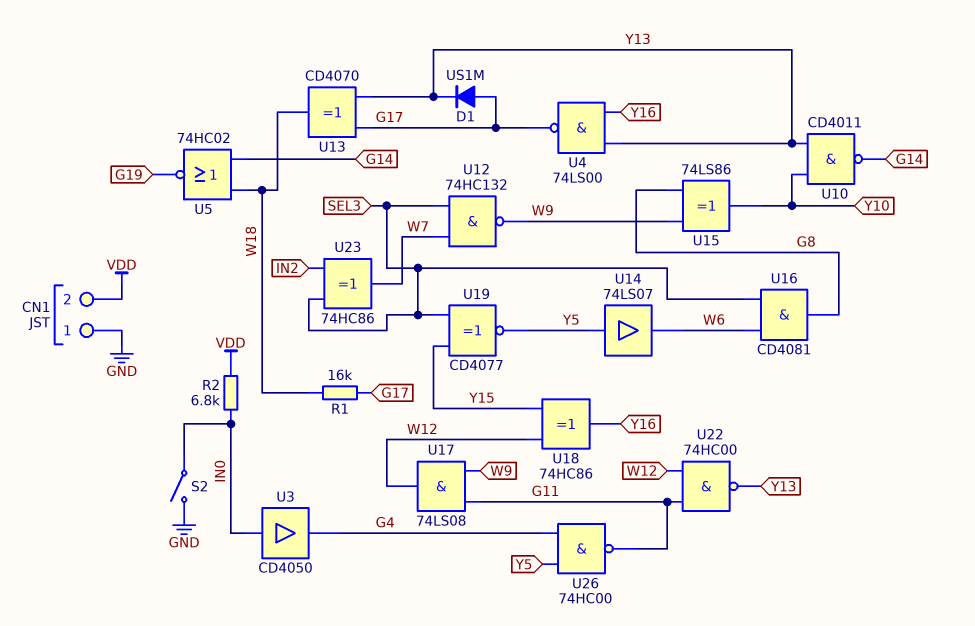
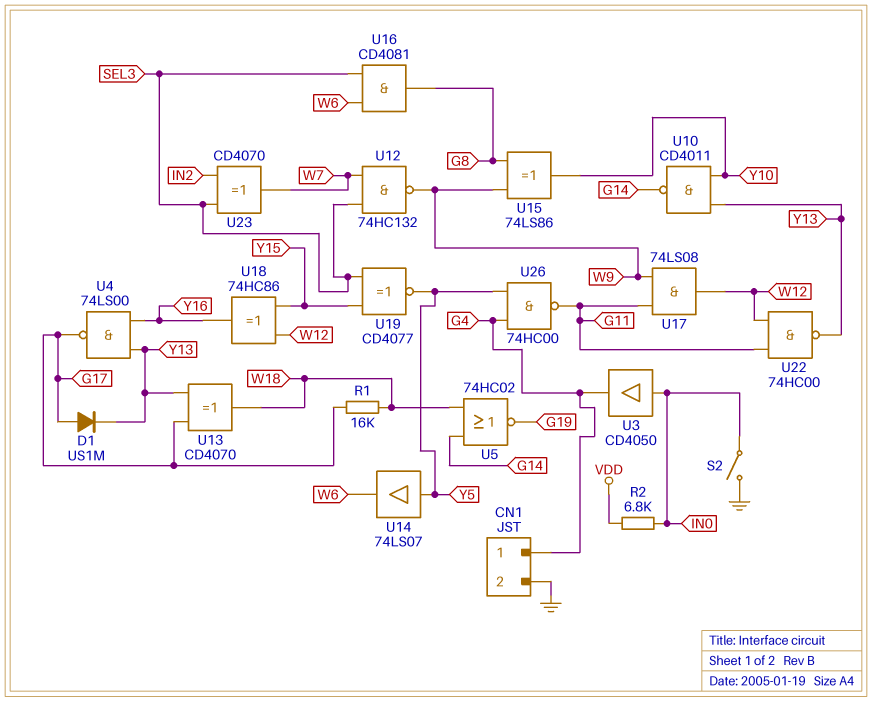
CN1 pin 1: GND -> G4
CN1 pin 2: VDD -> GND
U23: XOR 74HC86 (in IN2, in SEL3, out W7) -> XOR CD4070 (in IN2, in SEL3, out W7)

